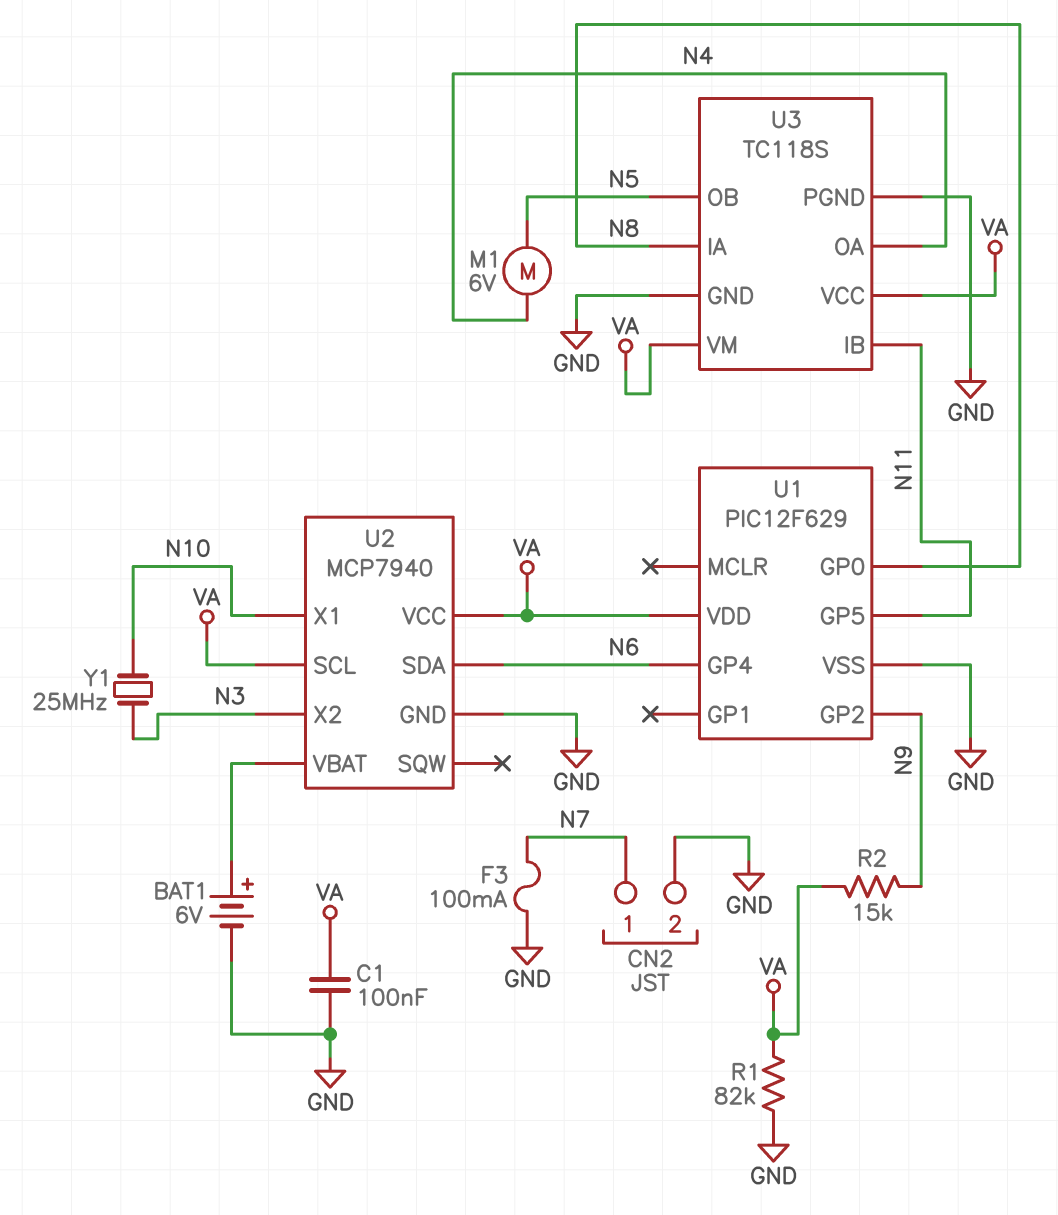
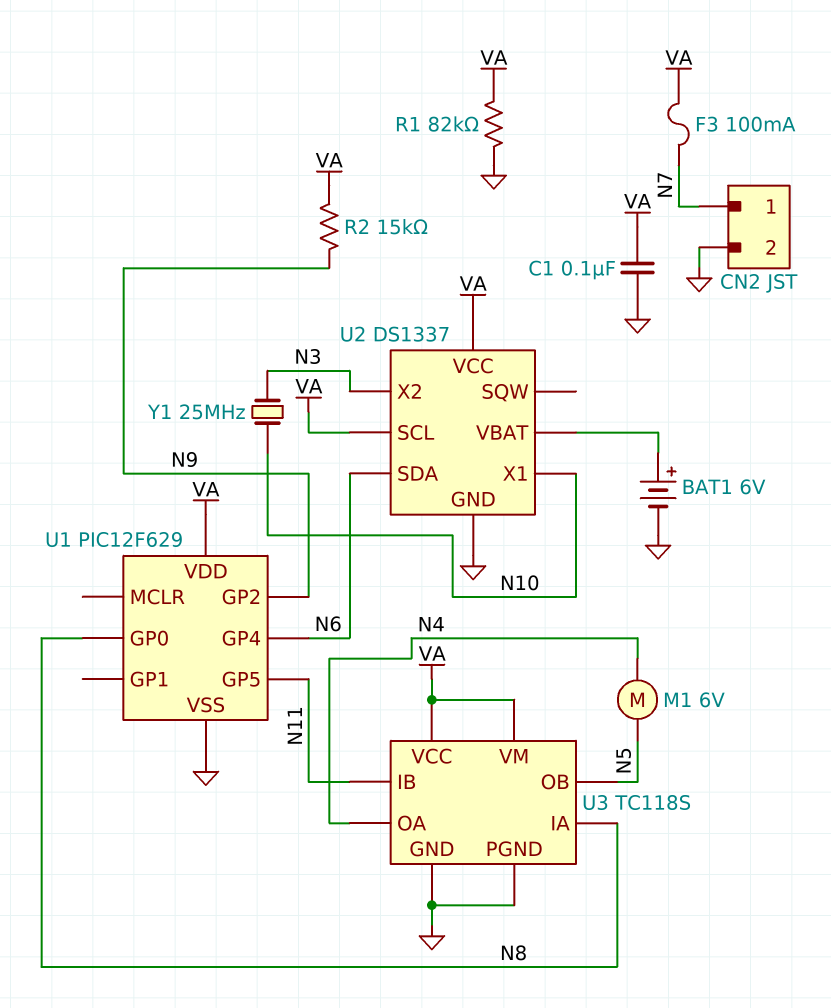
F3: 100mA (GND, N7) -> 100mA (N7, VA)
U2: MCP7940 -> DS1337

